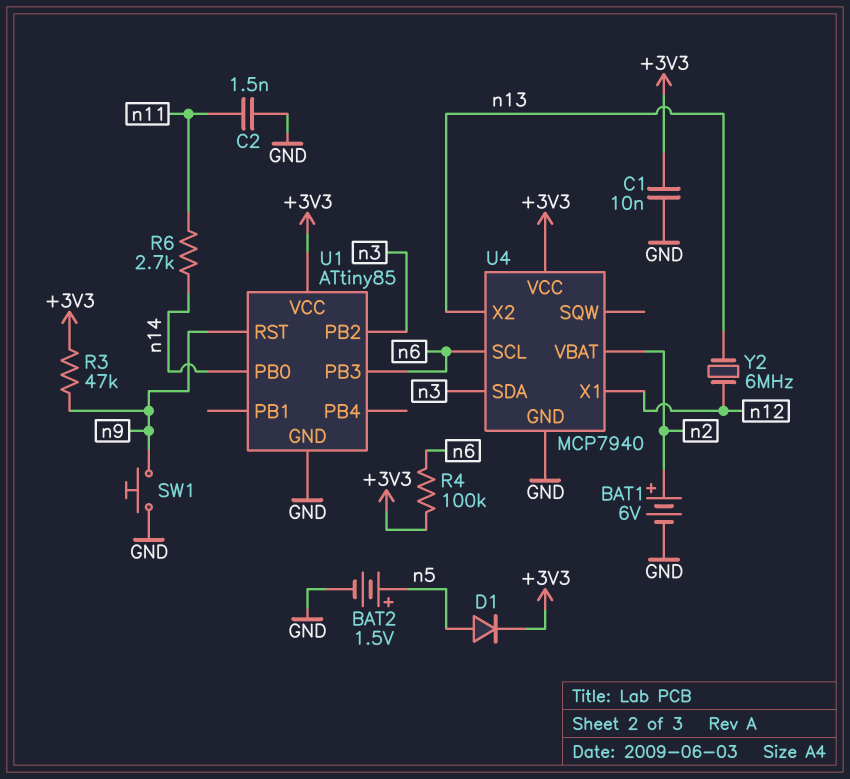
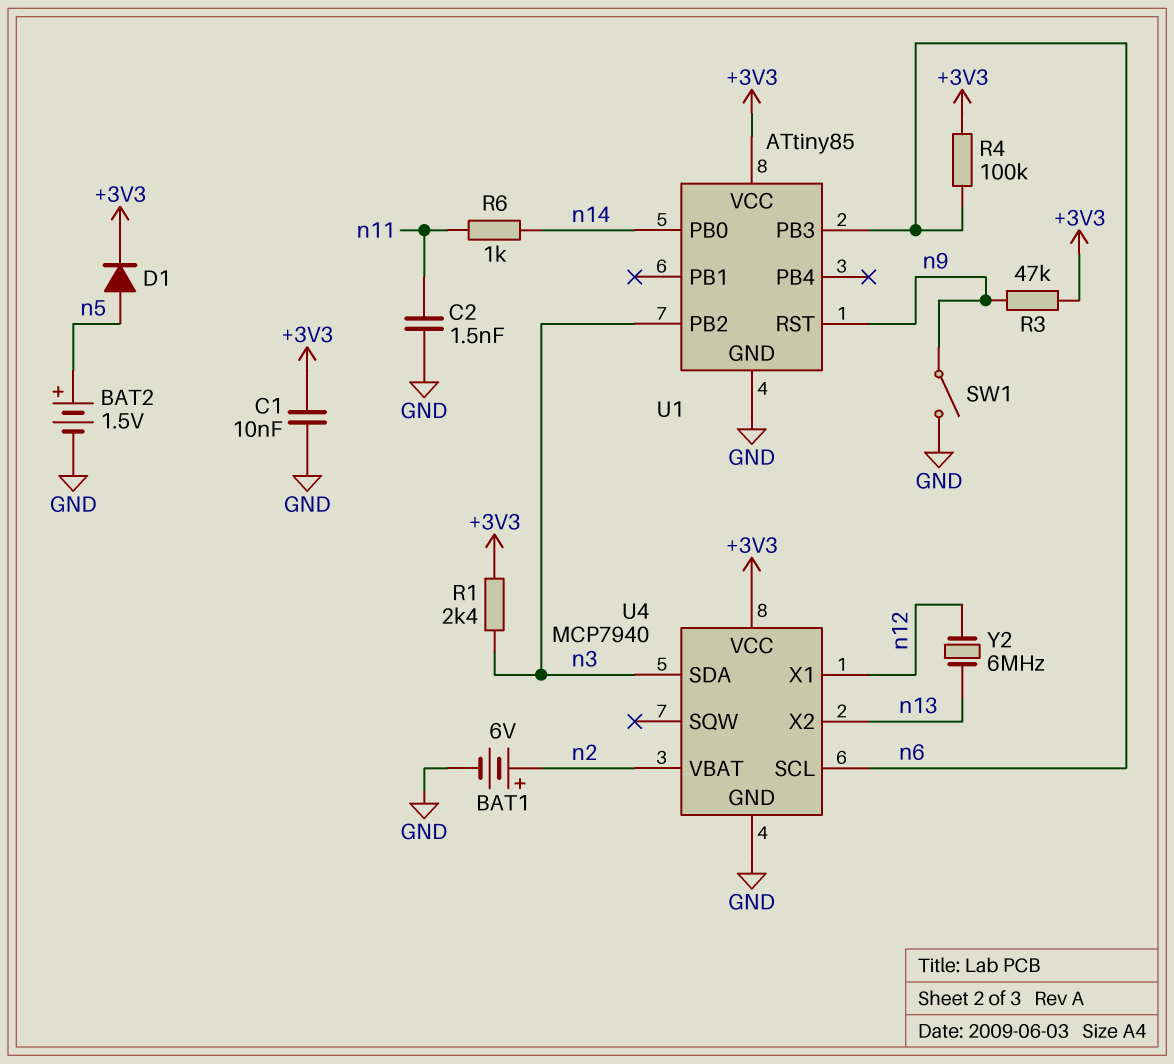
R1: none -> 2.4k (+3V3, n3)
R6: 2.7k (n11, n14) -> 1k (n11, n14)
SW1: button (GND, n9) -> switch (GND, n9)

